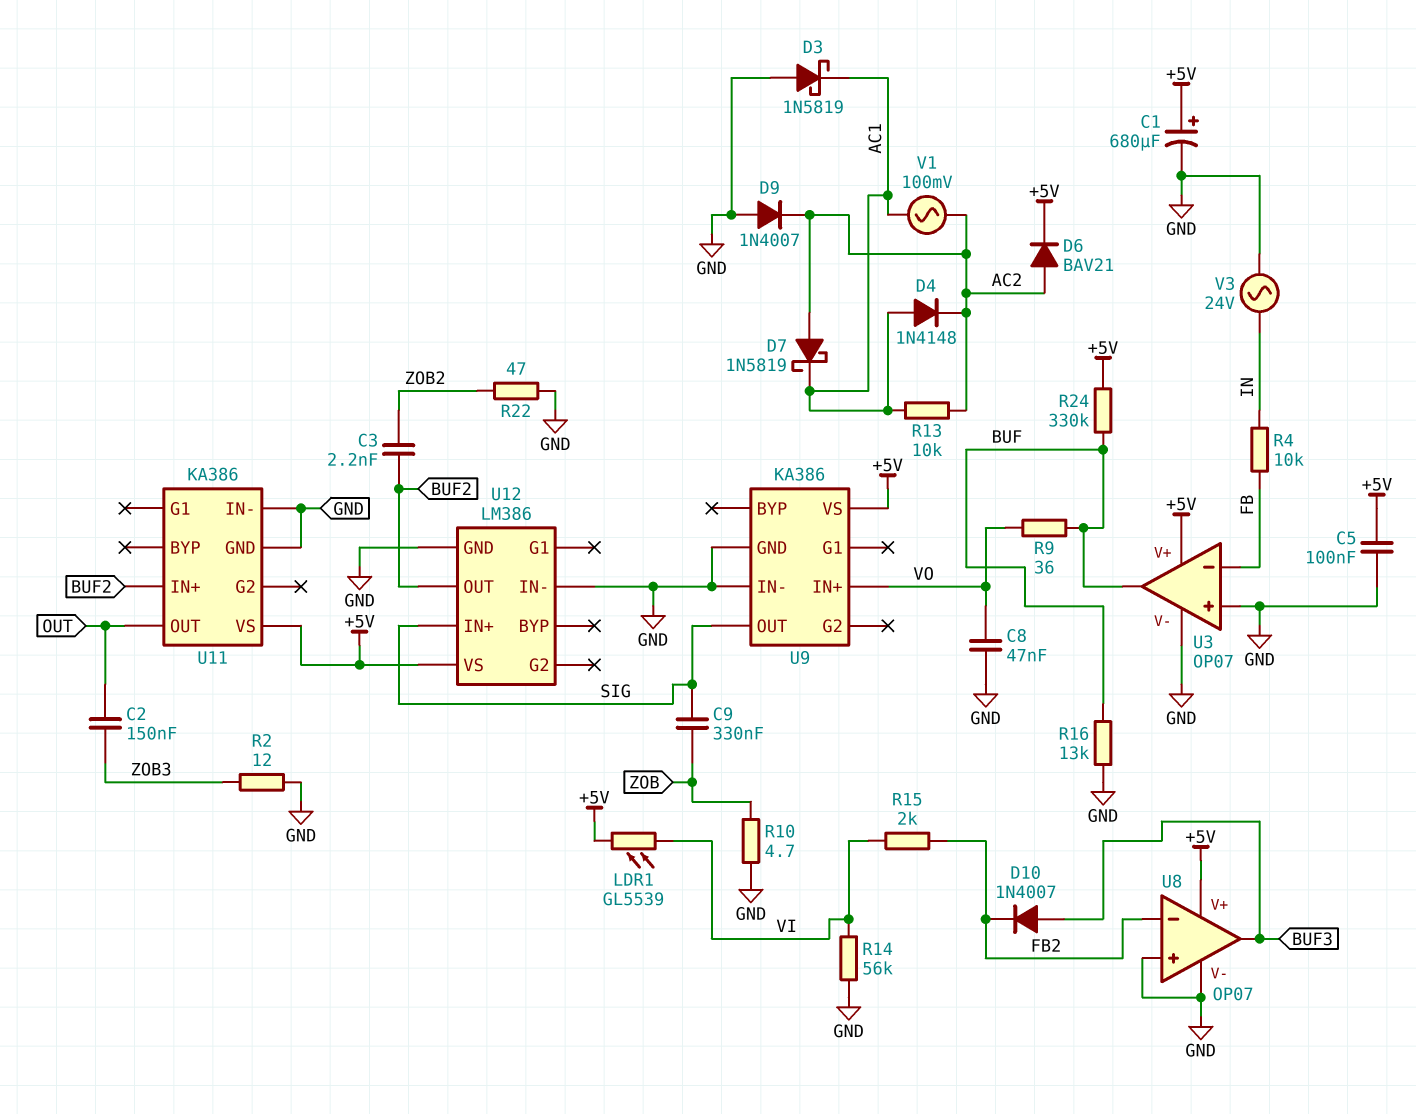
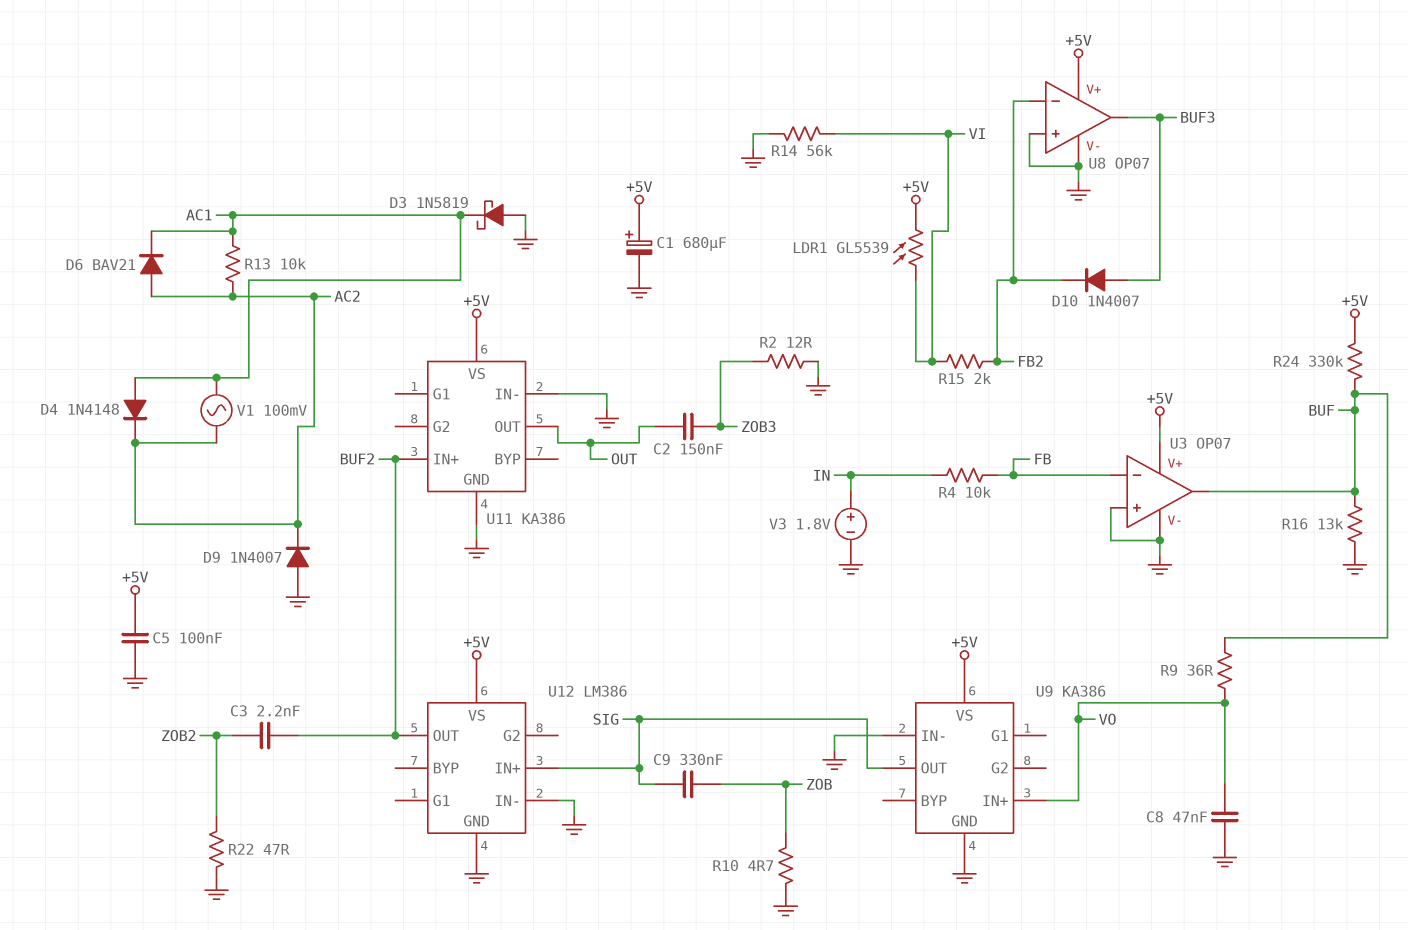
D6: diode BAV21 (A AC2, K +5V) -> diode BAV21 (A AC2, K AC1)
D7: schottky 1N5819 (A AC2, K AC1) -> none
V3: AC 24V (GND, IN) -> 1.8V (plus IN, minus GND)

